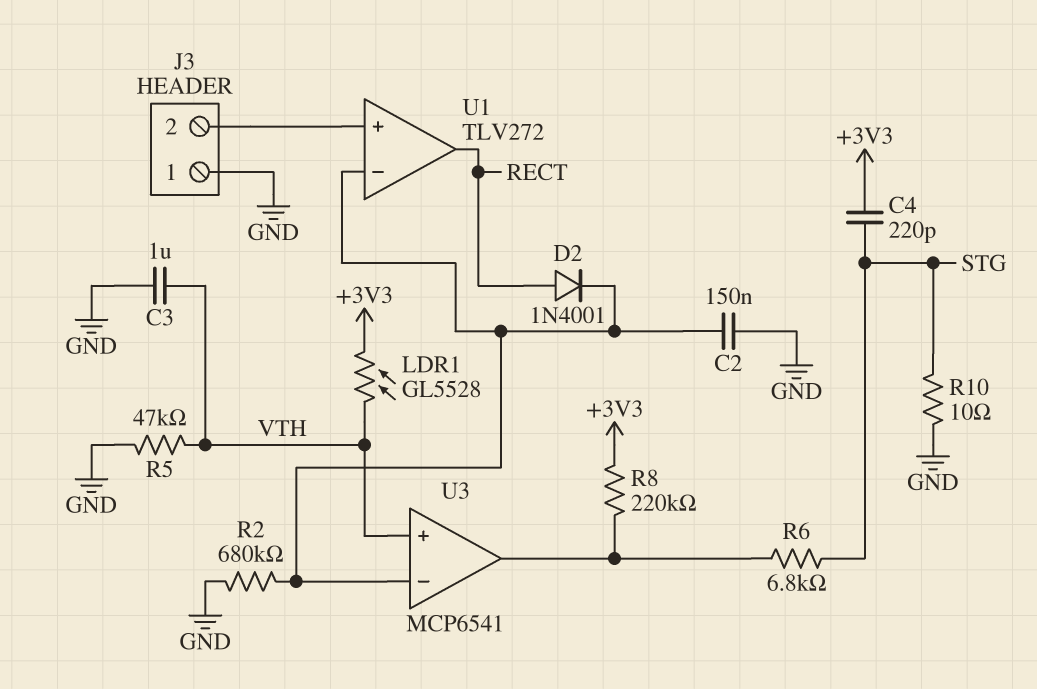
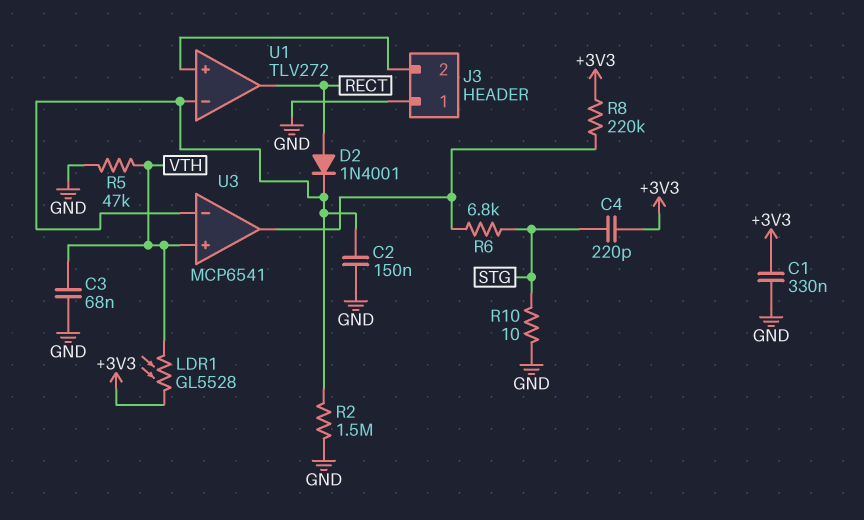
C1: none -> 330nF (+3V3, GND)
C3: 1uF (GND, VTH) -> 68nF (GND, VTH)
R2: 680k (GND, U1/in-) -> 1.5M (GND, U1/in-)

